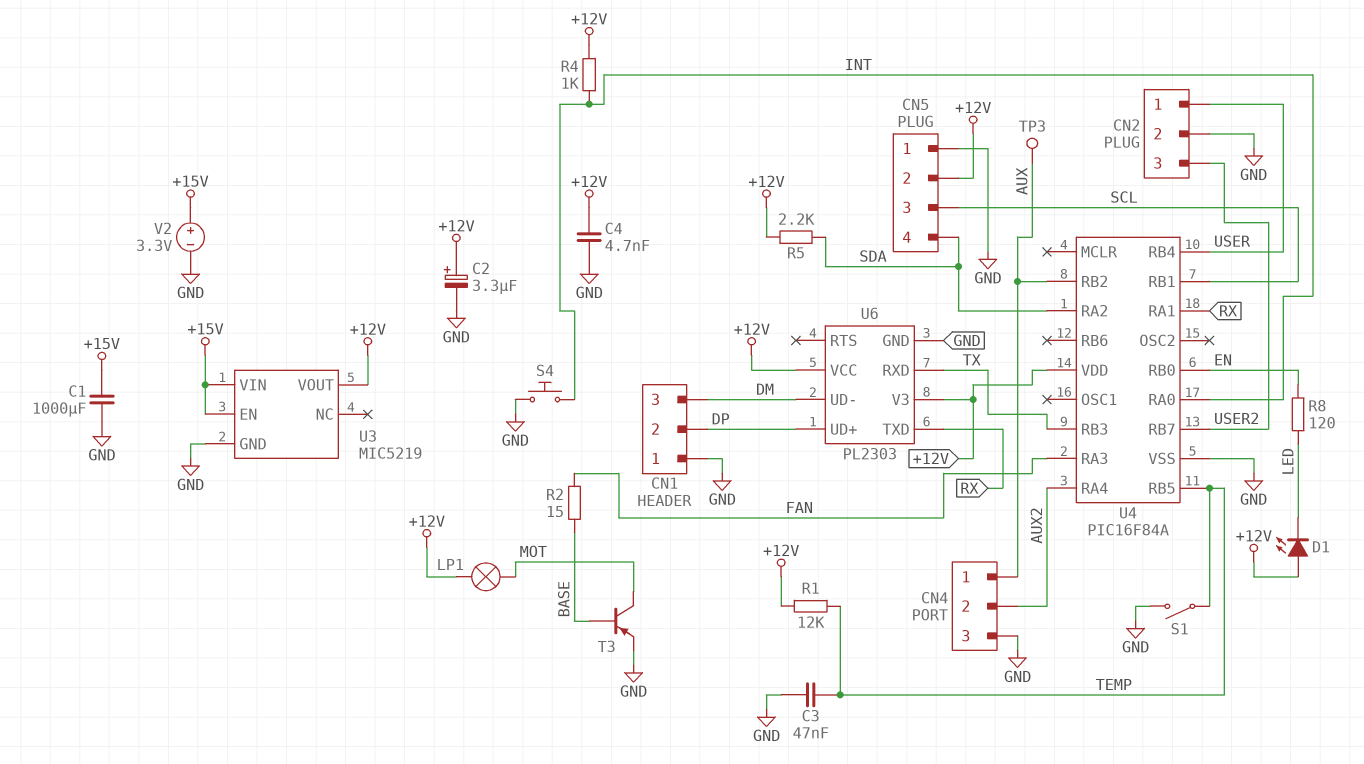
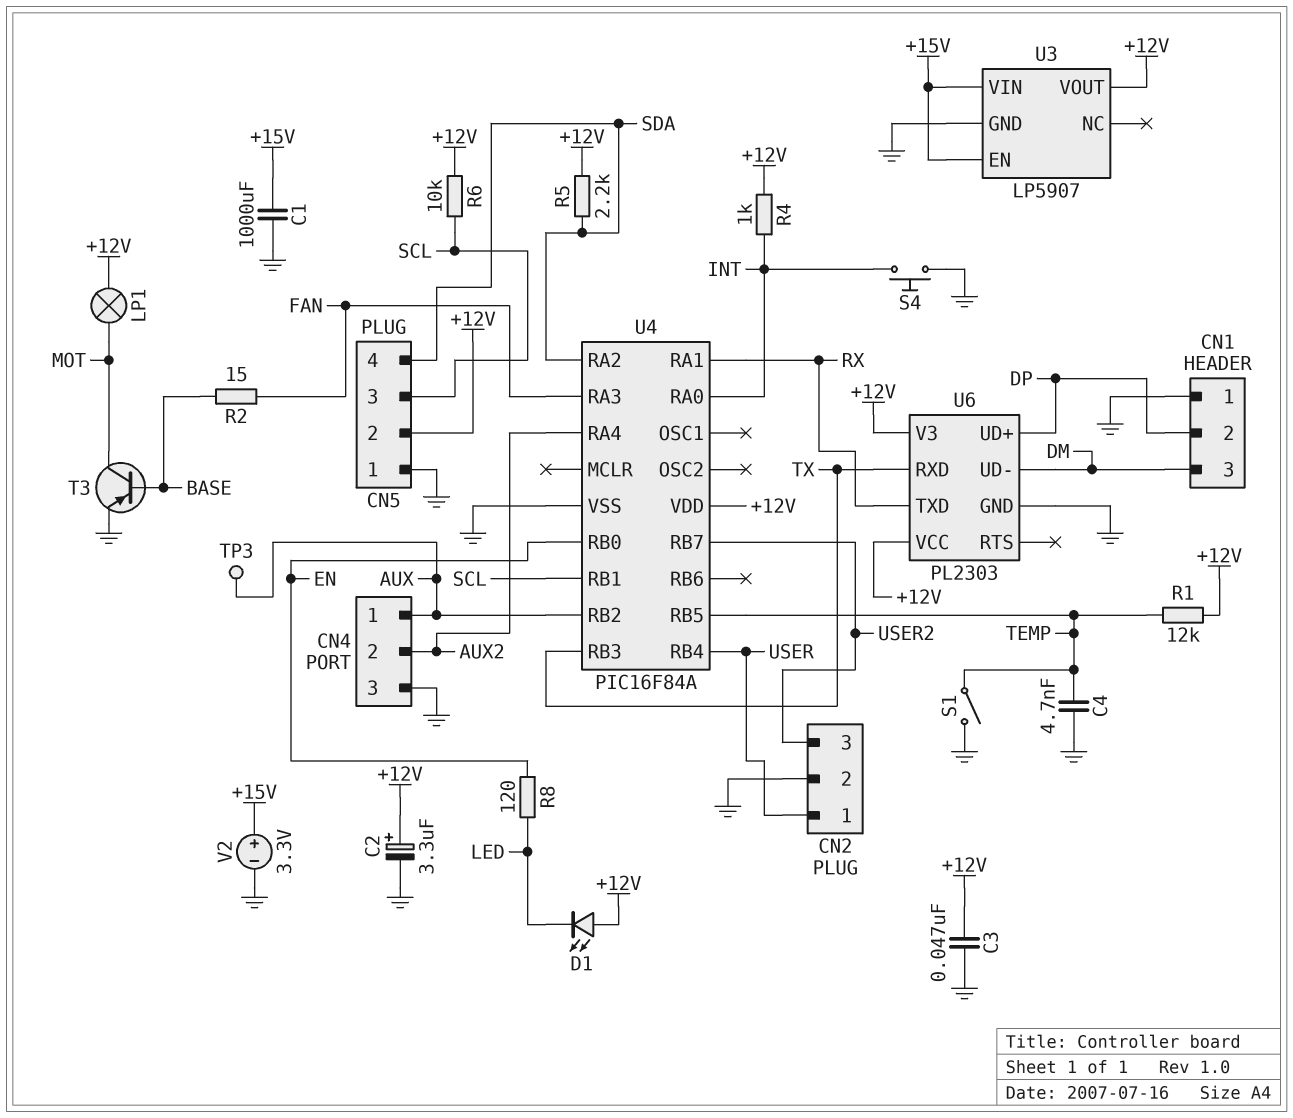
C3: 47nF (GND, TEMP) -> 47nF (+12V, GND)
C4: 4.7nF (+12V, GND) -> 4.7nF (GND, TEMP)
R6: none -> 10k (+12V, SCL)
U3: MIC5219 -> LP5907

